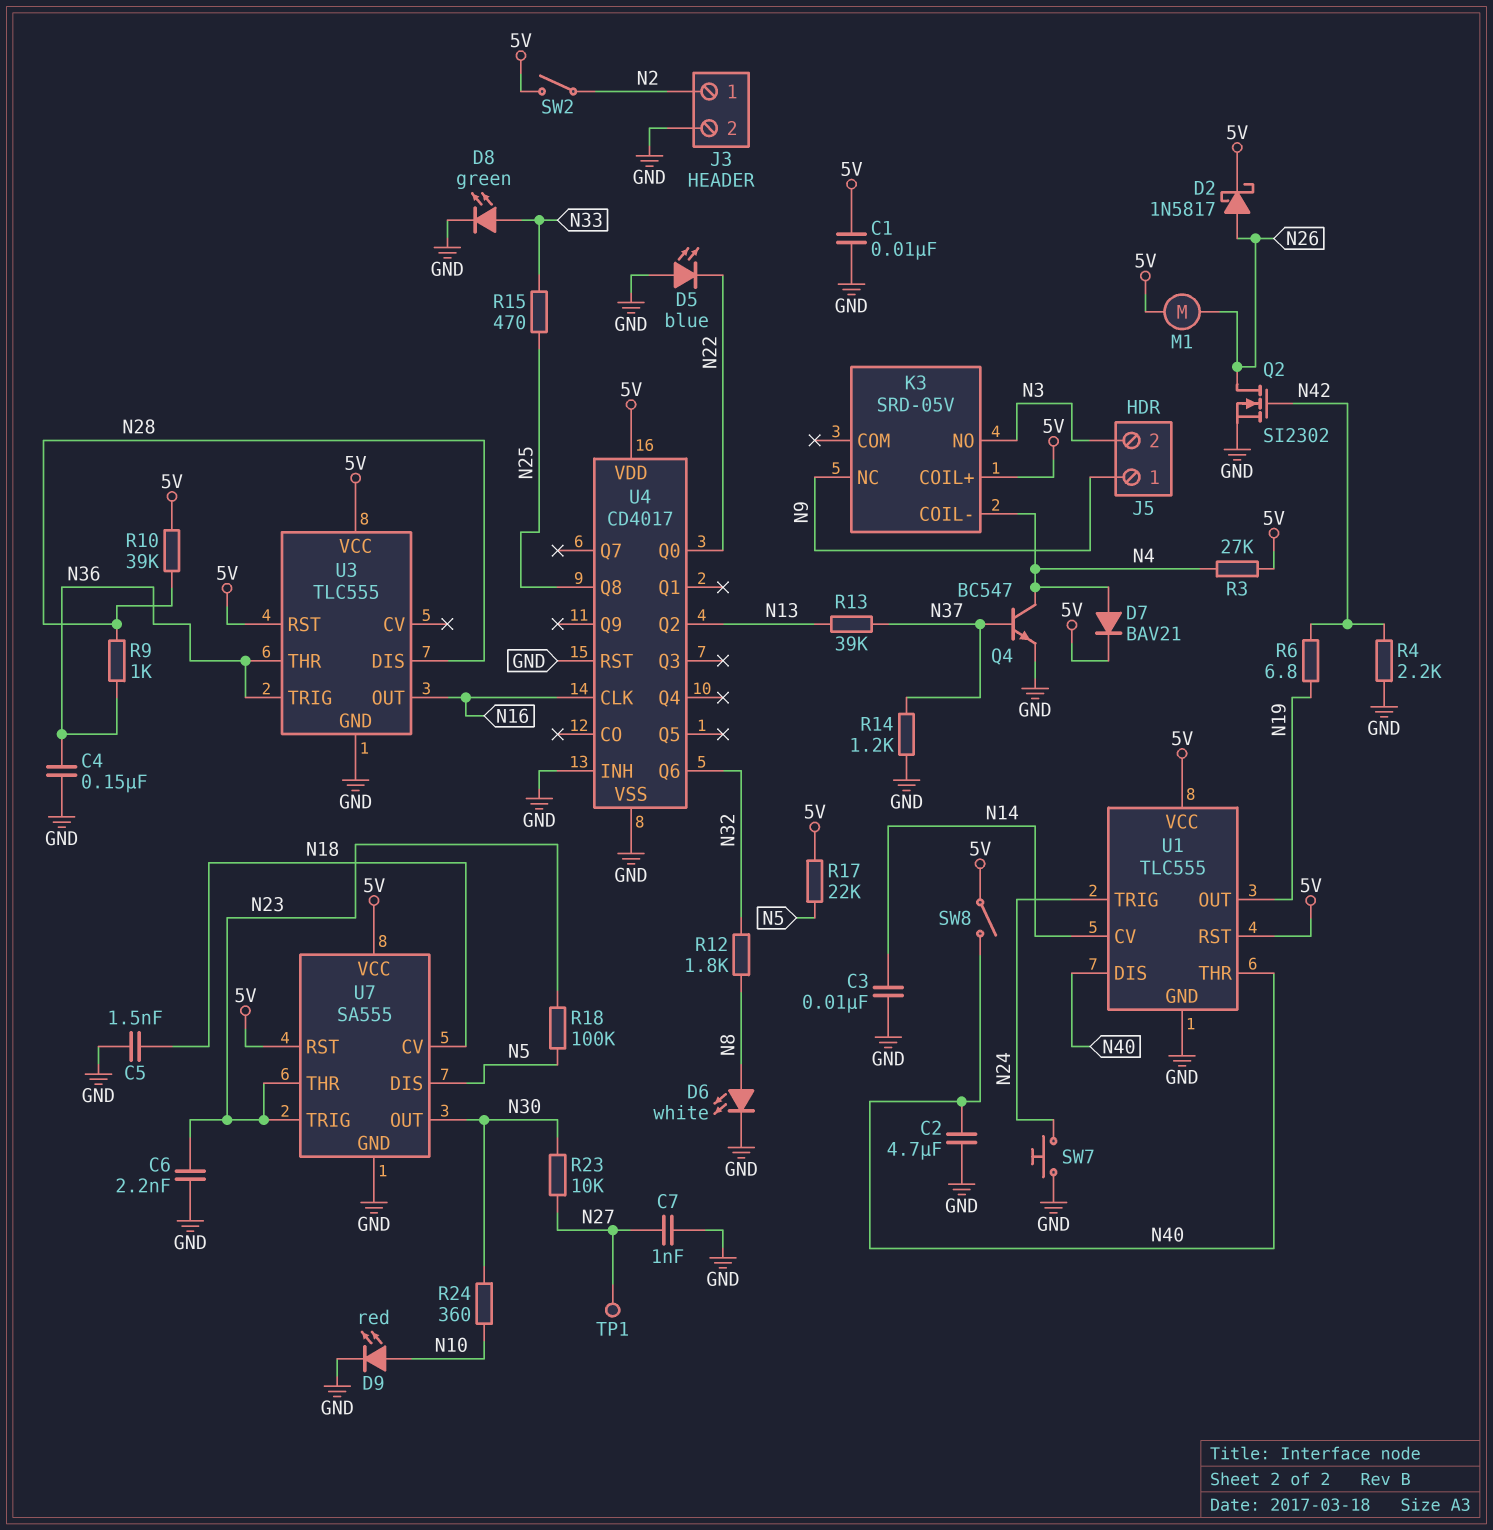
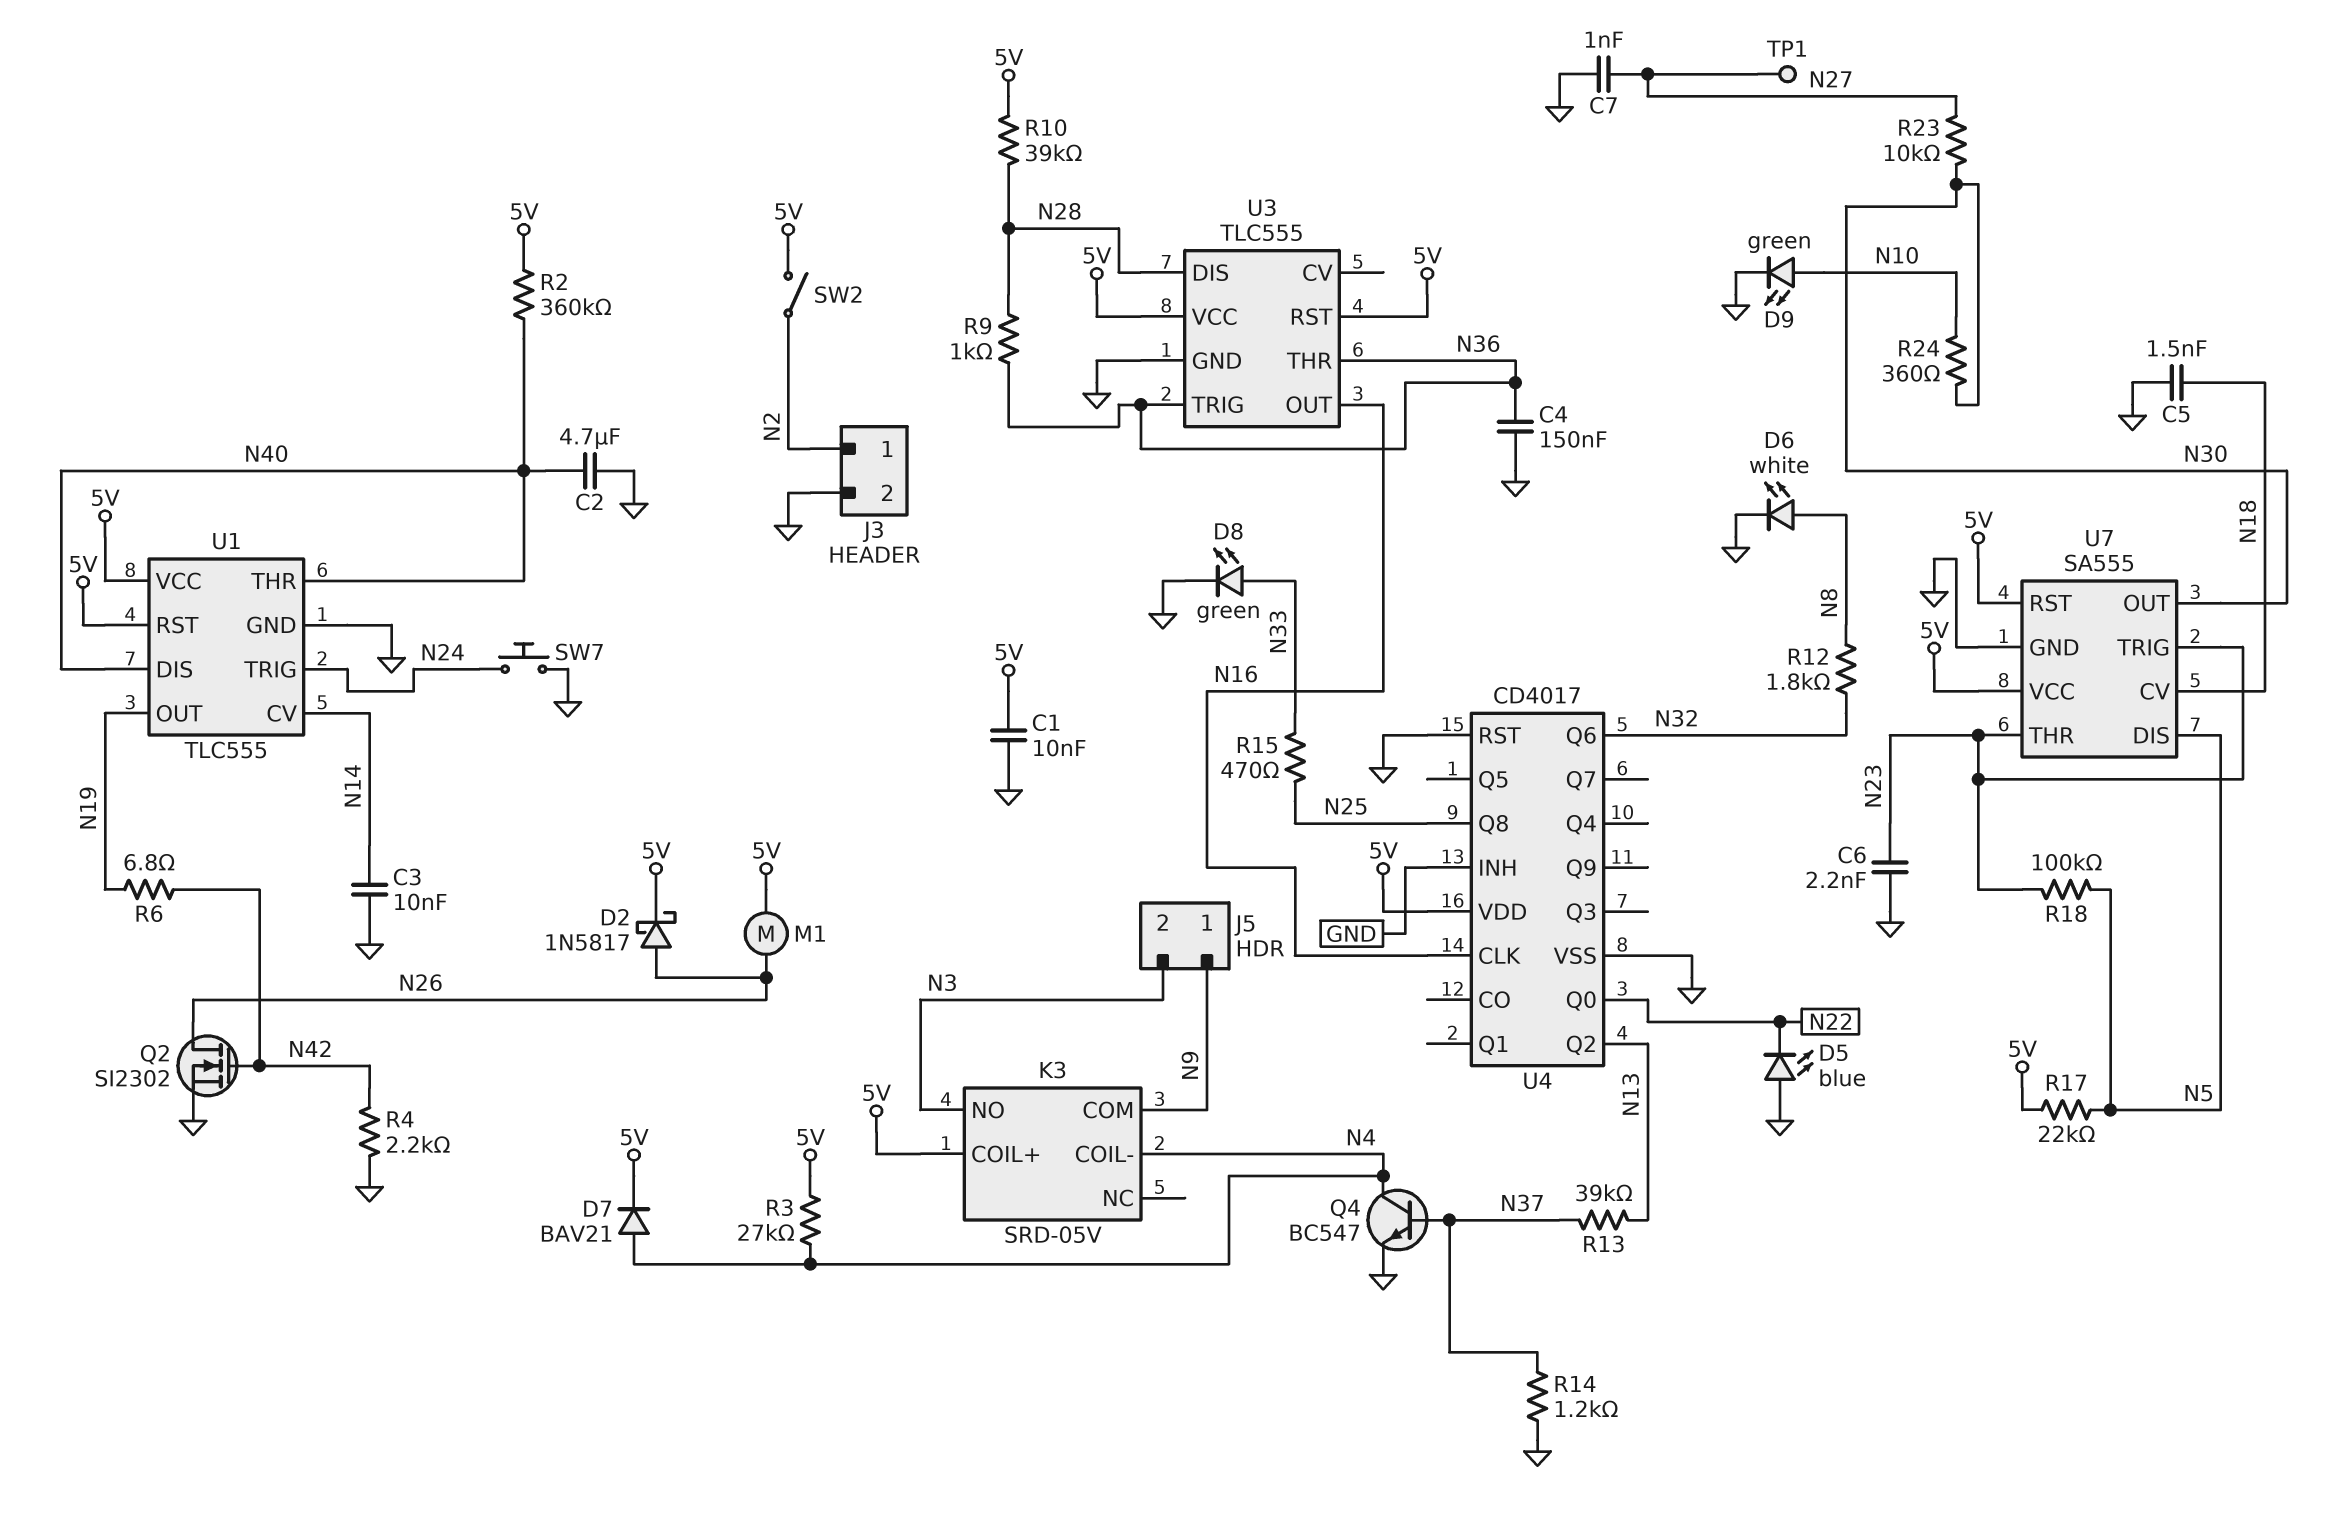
D9: LED red (A N10, K GND) -> LED green (A N10, K GND)
K3 pin COM: none -> N9
K3 pin NC: N9 -> none
R2: none -> 360k (5V, N40)
SW8: switch (5V, N40) -> none

